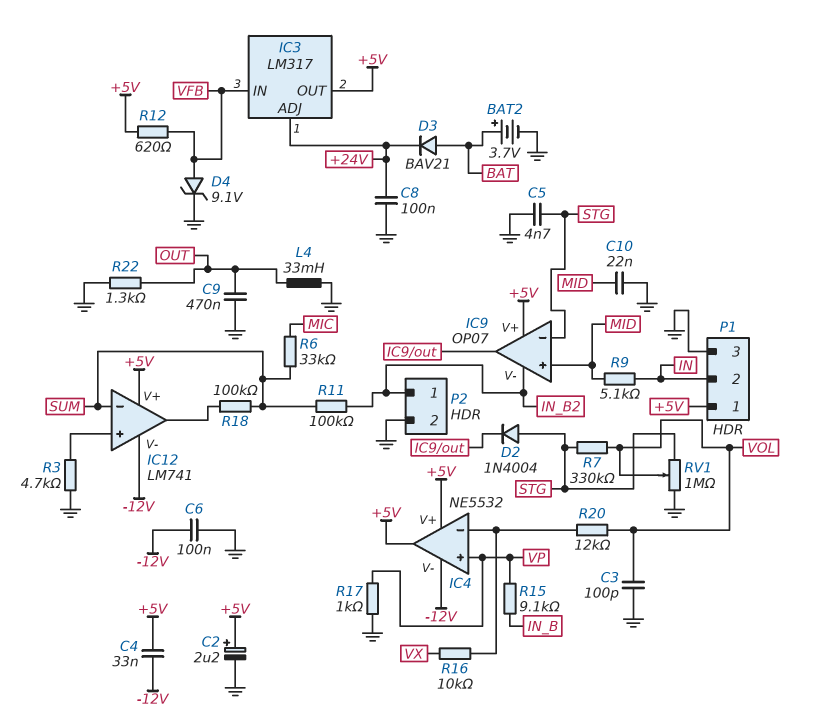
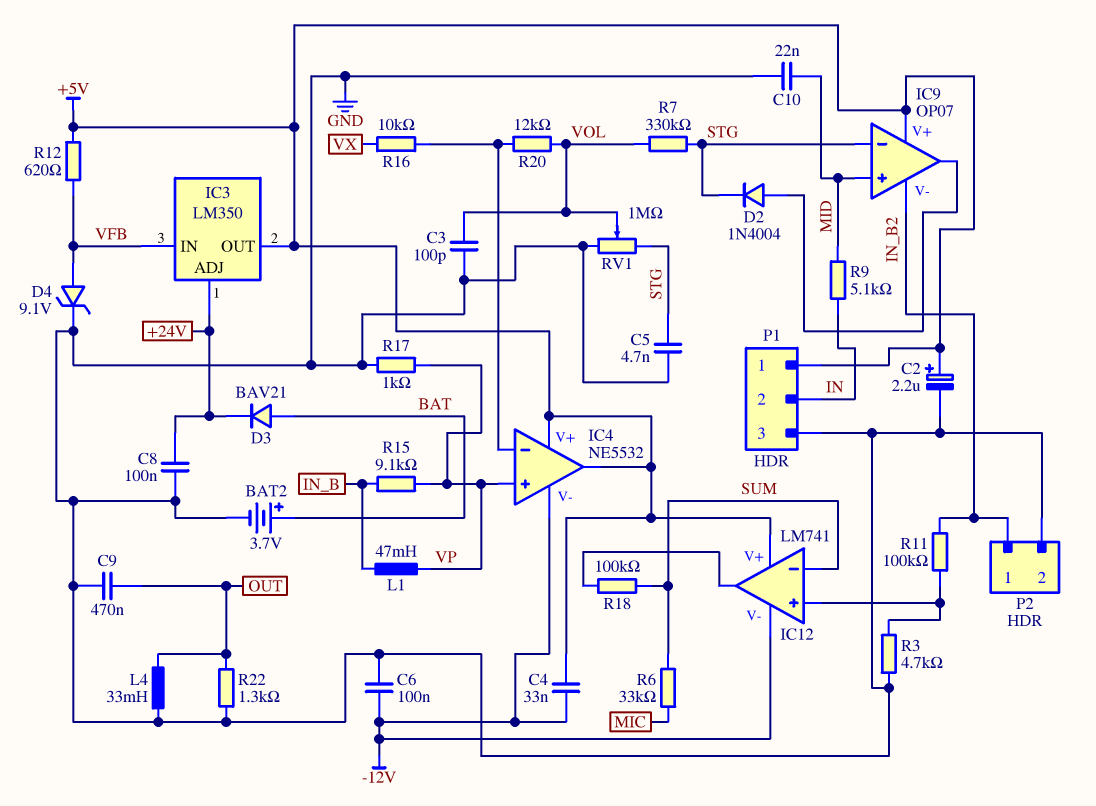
D2: diode 1N4004 (A STG, K IC9/out) -> diode 1N4004 (A IC9/out, K STG)
IC3: LM317 -> LM350
L1: none -> 47mH (IN_B, VP)
R11: 100k (IN_B2, SUM) -> 100k (IC12/in+, IN_B2)

